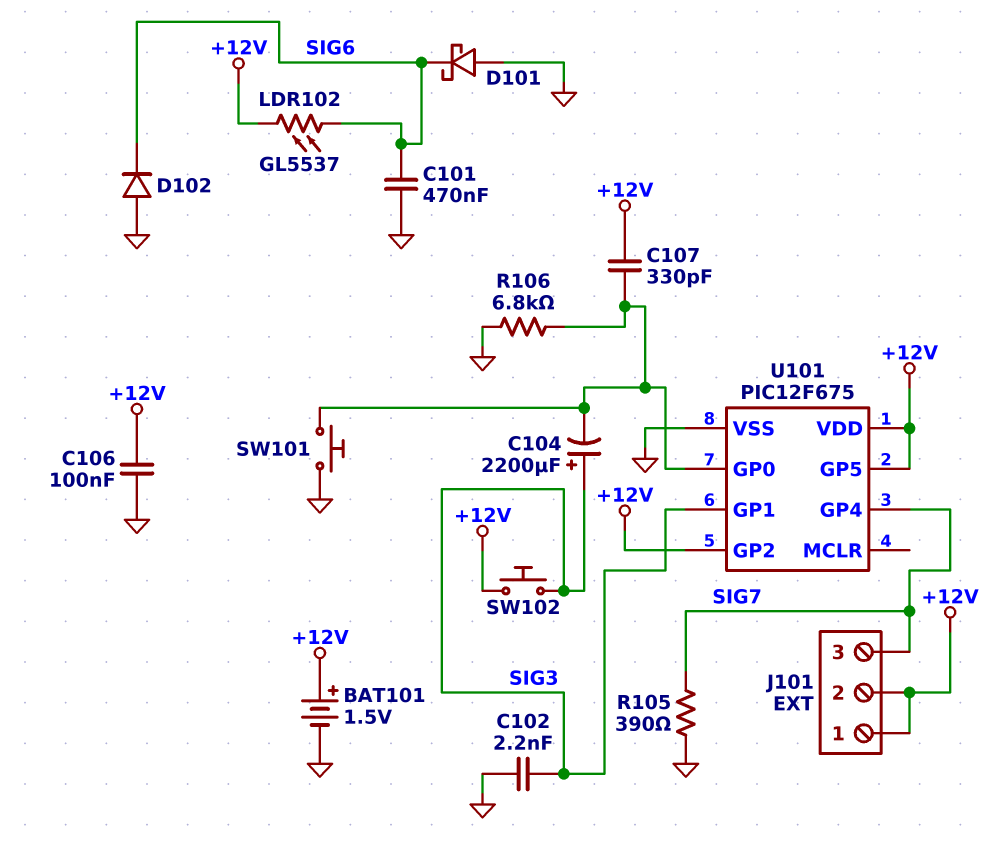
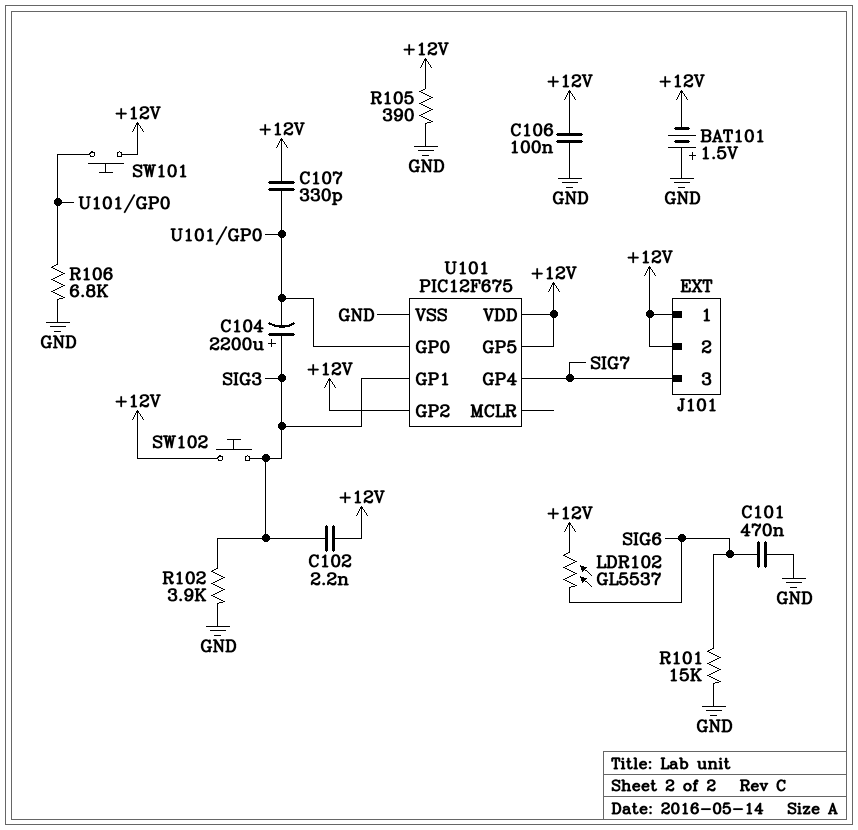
BAT101: 1.5V (plus +12V, minus GND) -> 1.5V (plus GND, minus +12V)
C102: 2.2nF (GND, SIG3) -> 2.2nF (+12V, SIG3)
D101: schottky (A GND, K SIG6) -> none
D102: diode (A GND, K SIG6) -> none
R101: none -> 15k (GND, SIG6)
R102: none -> 3.9k (GND, SIG3)
R105: 390 (GND, SIG7) -> 390 (+12V, GND)
SW101: button (GND, U101/GP0) -> button (+12V, U101/GP0)

